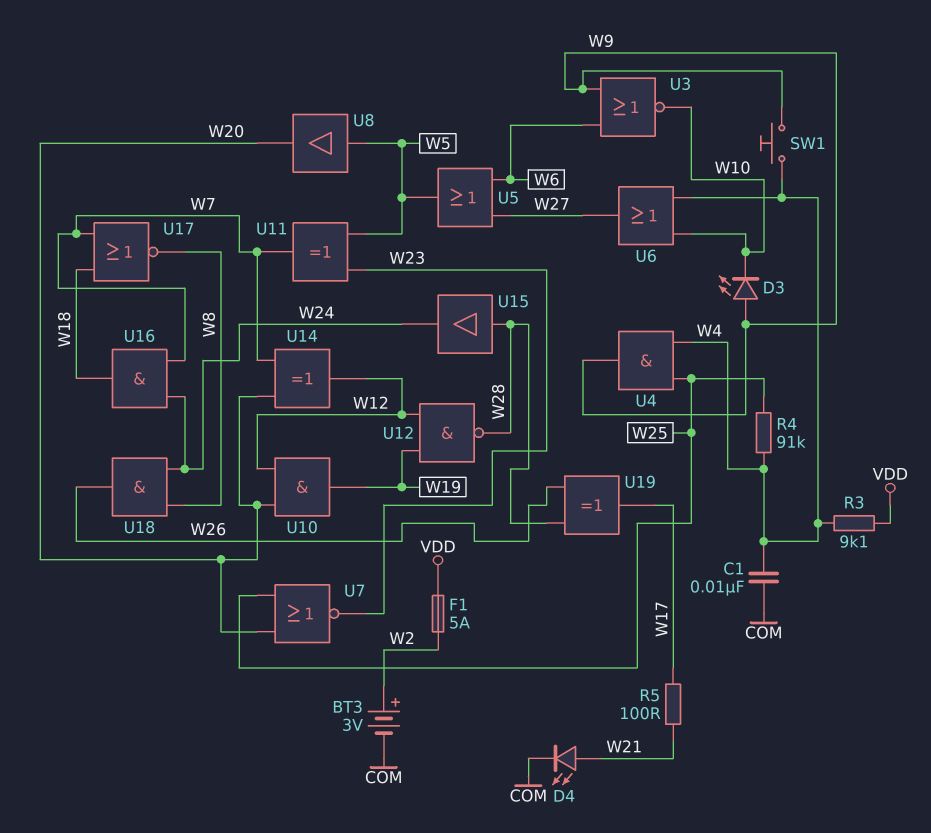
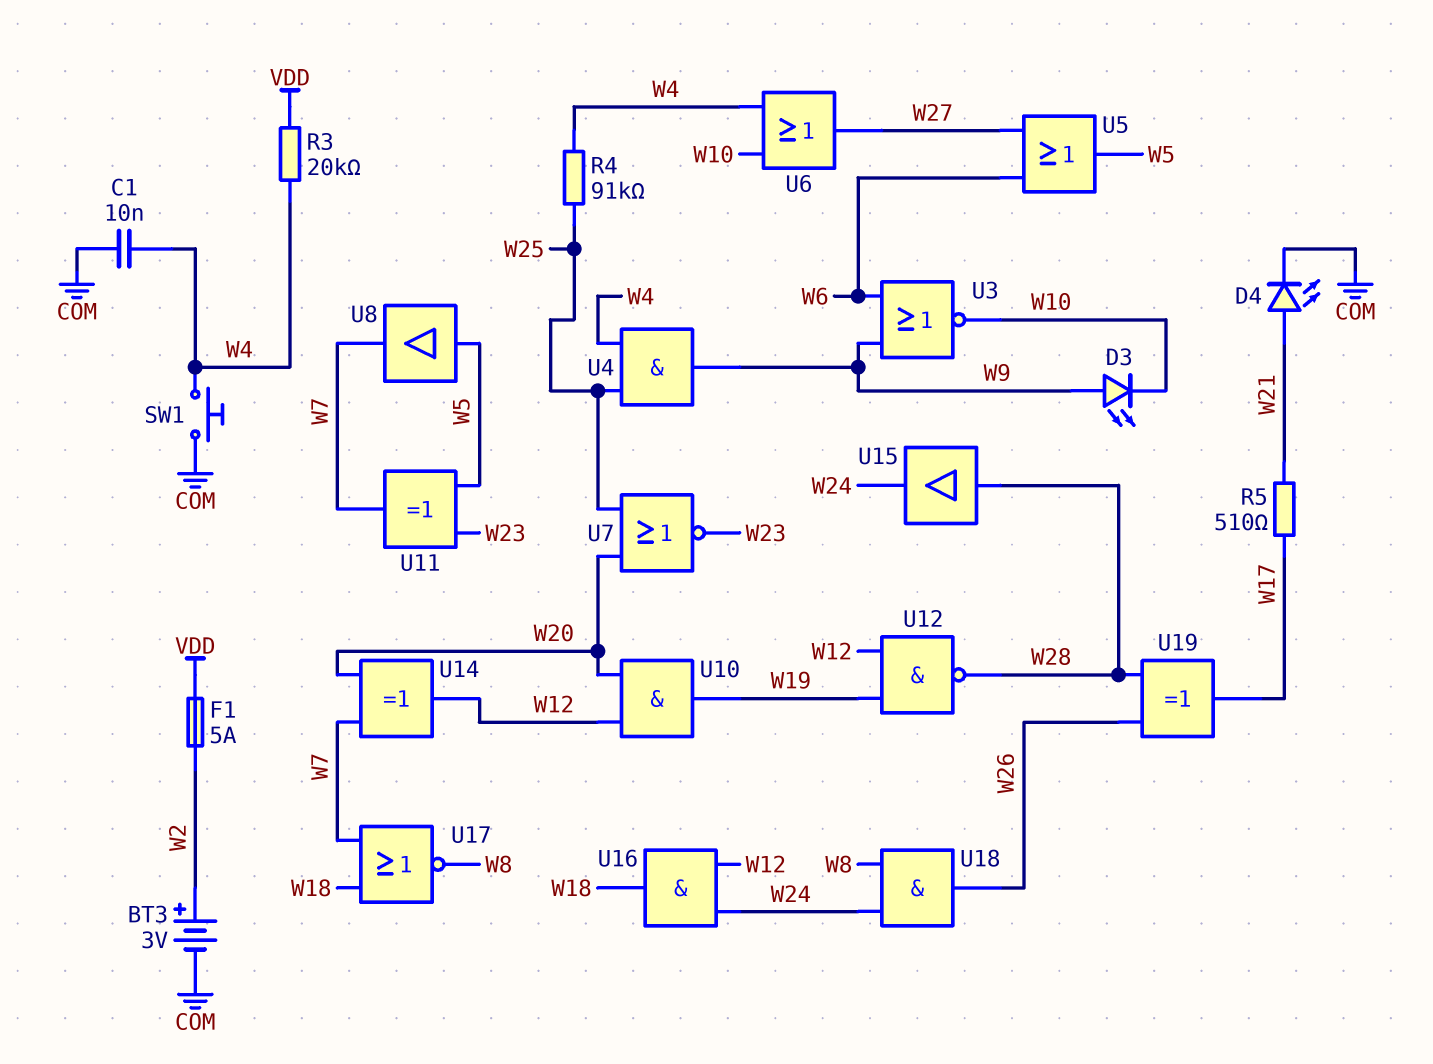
R3: 9.1k (VDD, W4) -> 20k (VDD, W4)
R5: 100 (W17, W21) -> 510 (W17, W21)
SW1: button (W4, W9) -> button (COM, W4)
U8: buffer (in W5, out W20) -> buffer (in W5, out W7)
U16: AND (in W7, in W24, out W18) -> AND (in W12, in W24, out W18)

